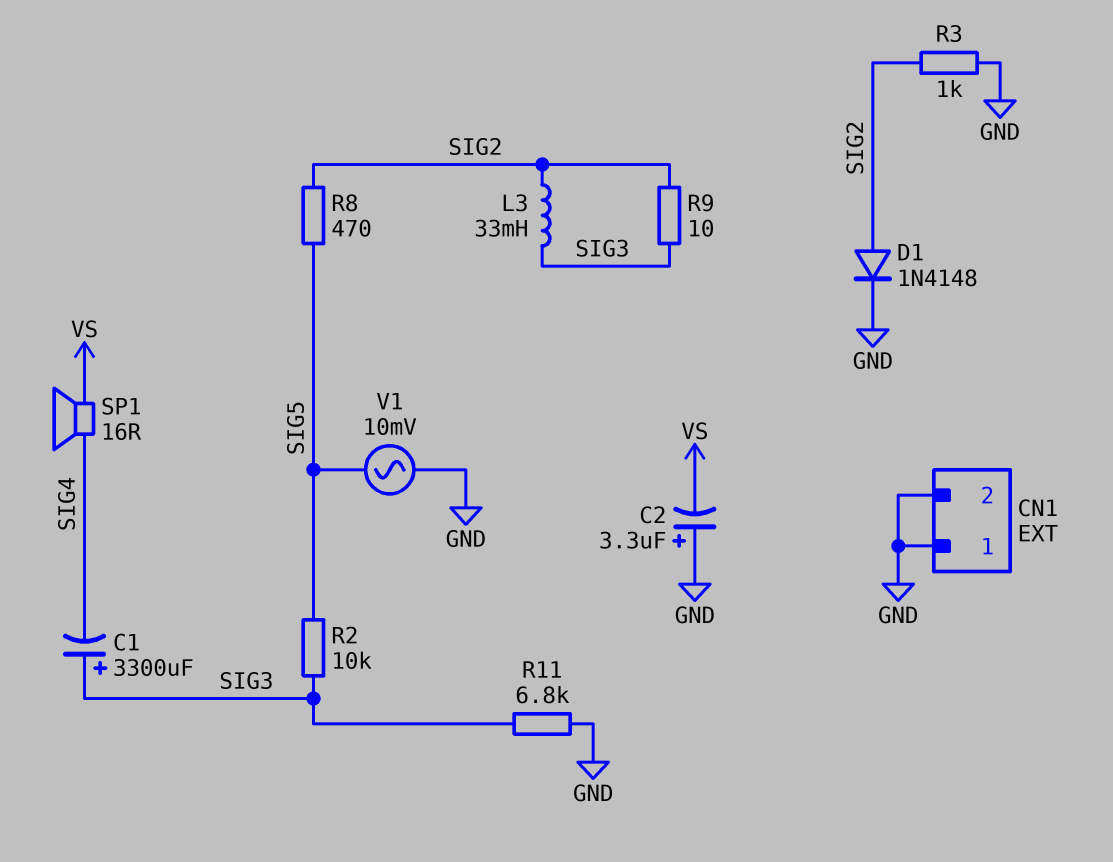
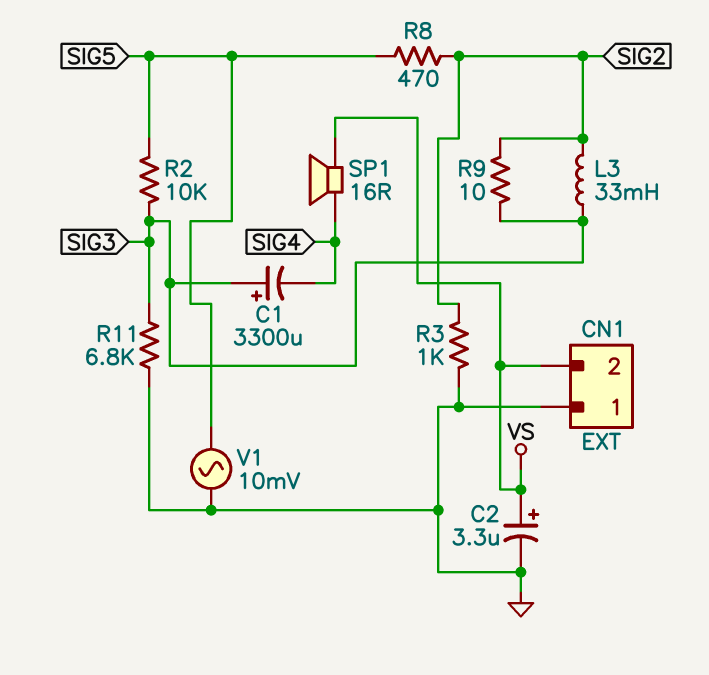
C2: 3.3uF (plus GND, minus VS) -> 3.3uF (plus VS, minus GND)
CN1 pin 2: GND -> VS
D1: diode 1N4148 (A SIG2, K GND) -> none

